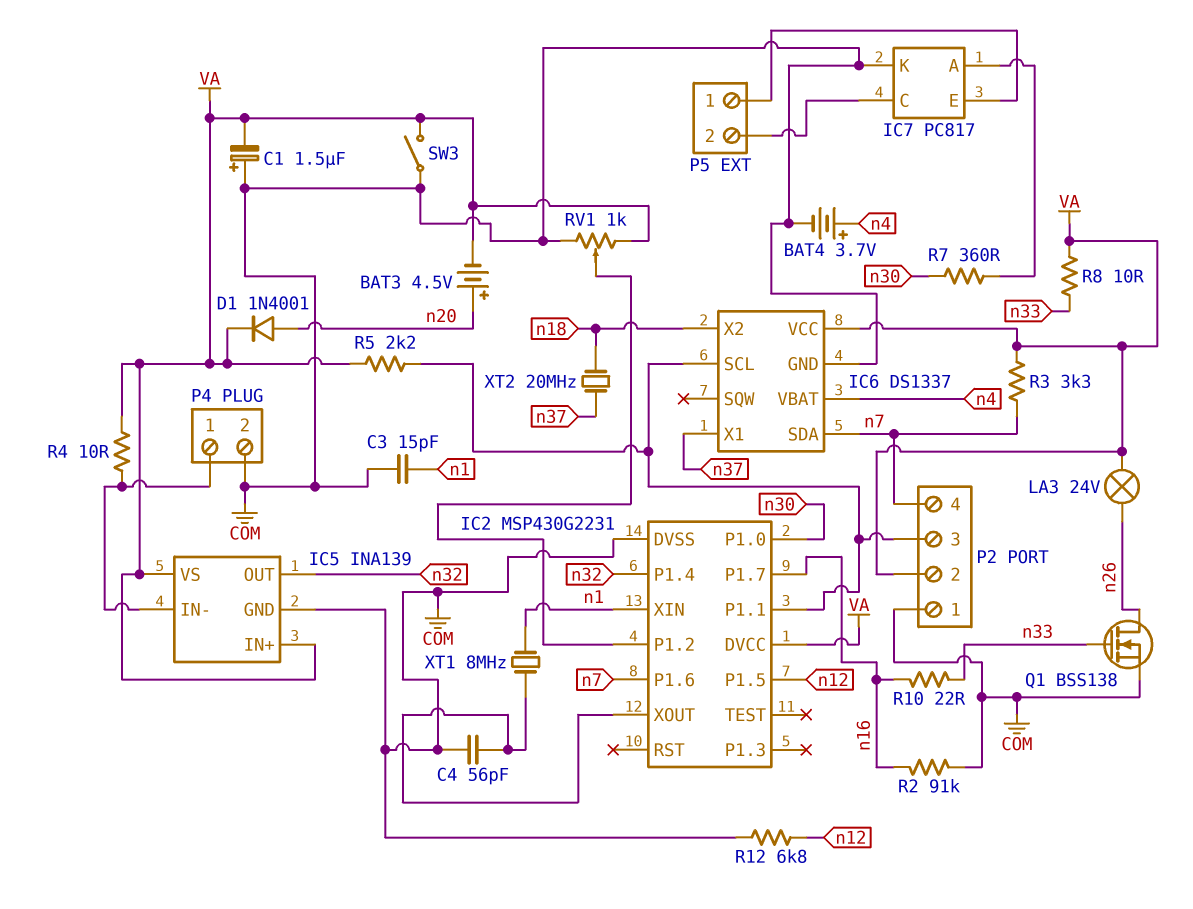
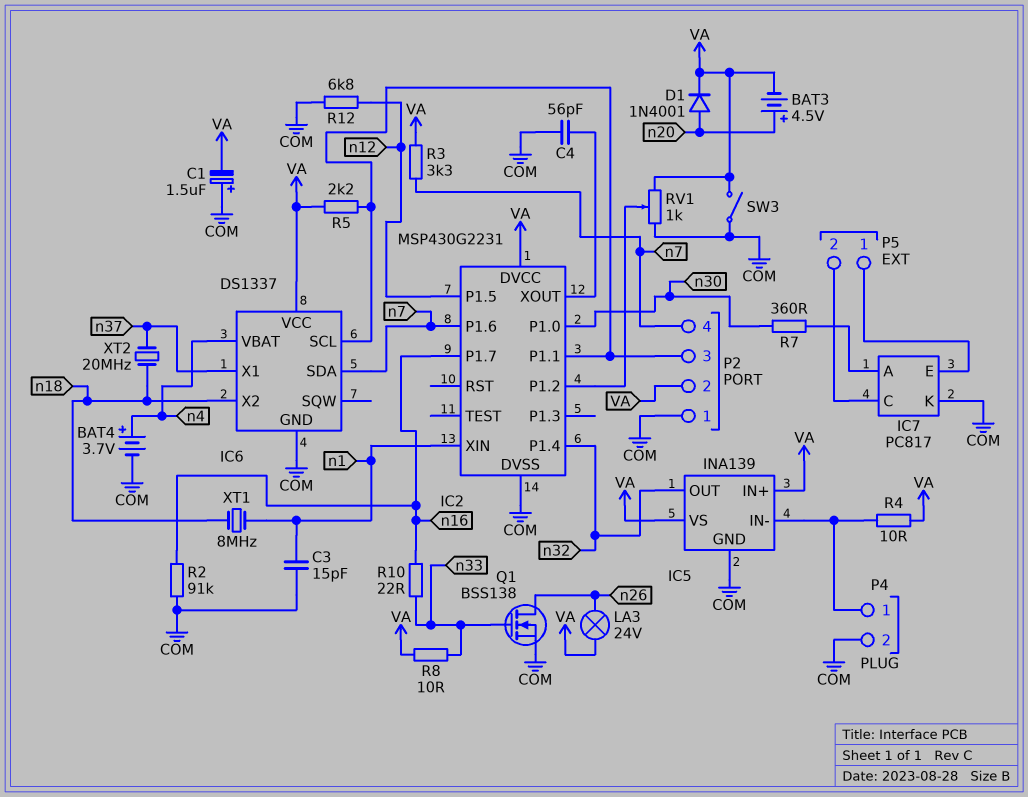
XT1: 8MHz (IC2/XOUT, n1) -> 8MHz (n1, n18)

